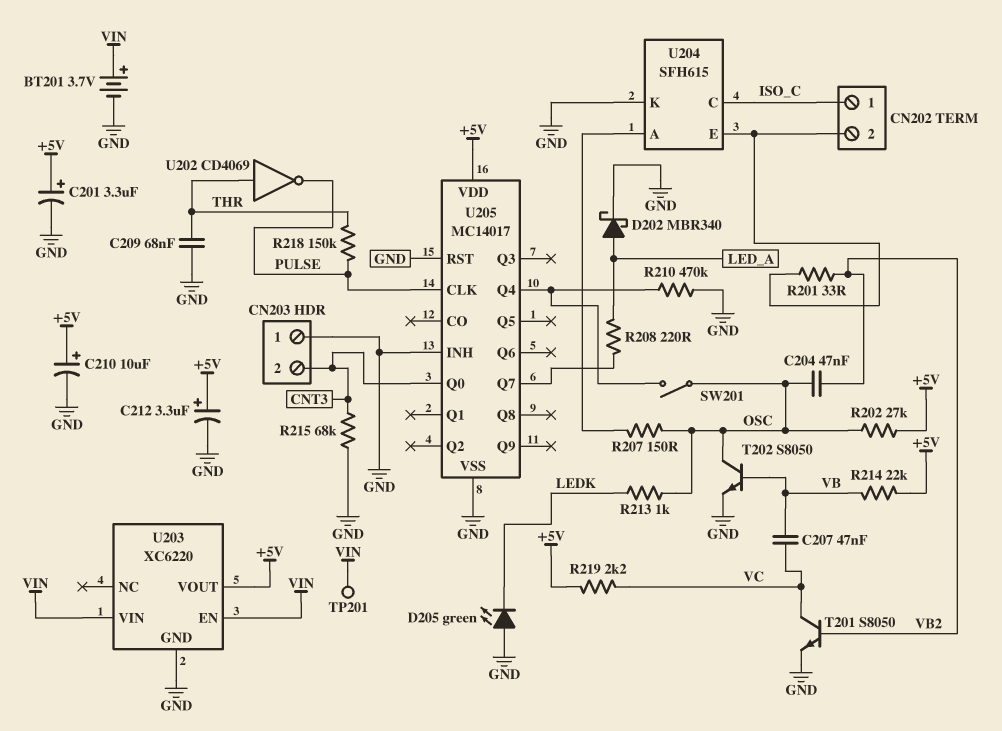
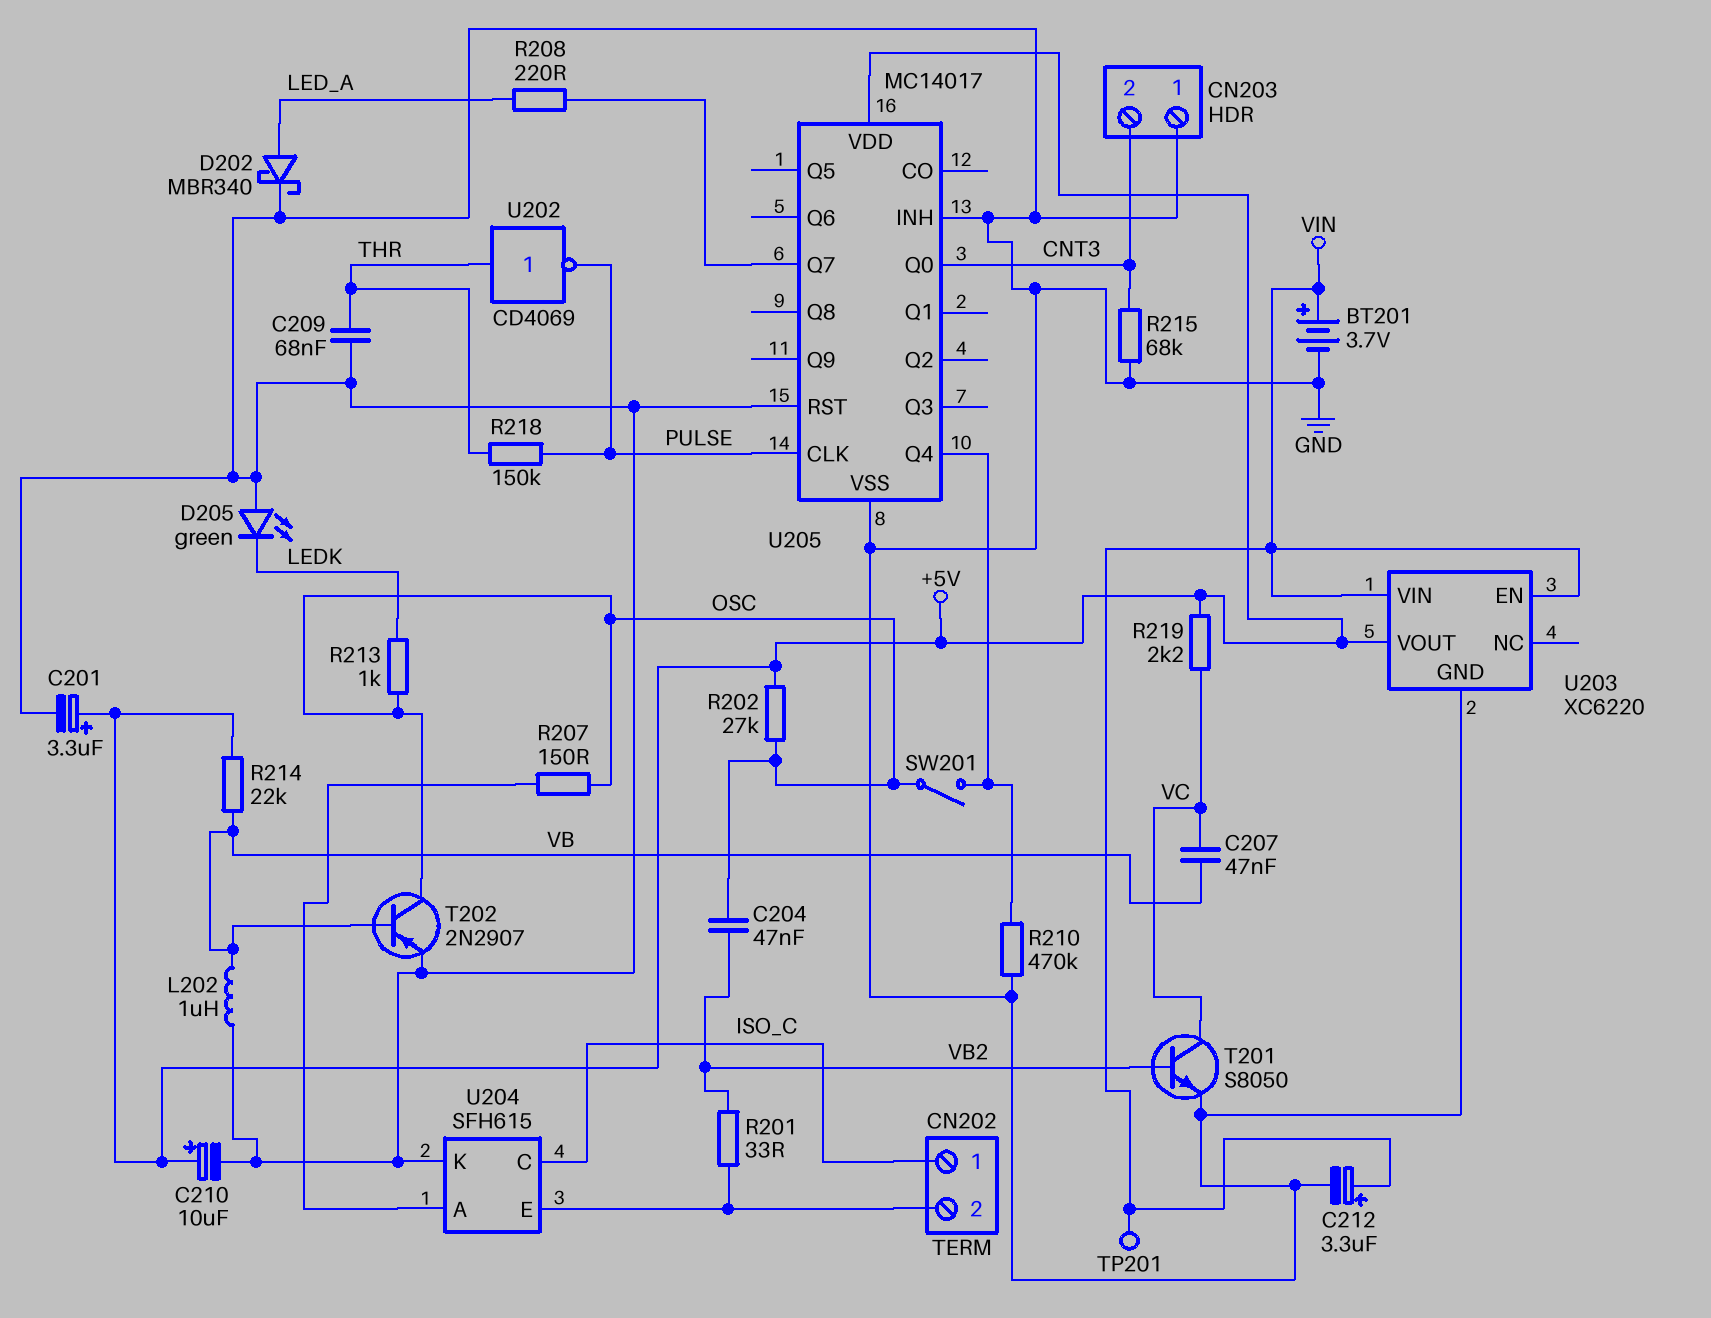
C212: 3.3uF (plus +5V, minus GND) -> 3.3uF (plus VIN, minus GND)
L202: none -> 1uH (GND, VB)
T202: NPN S8050 (B VB, C OSC, E GND) -> PNP 2N2907 (B VB, C OSC, E GND)

